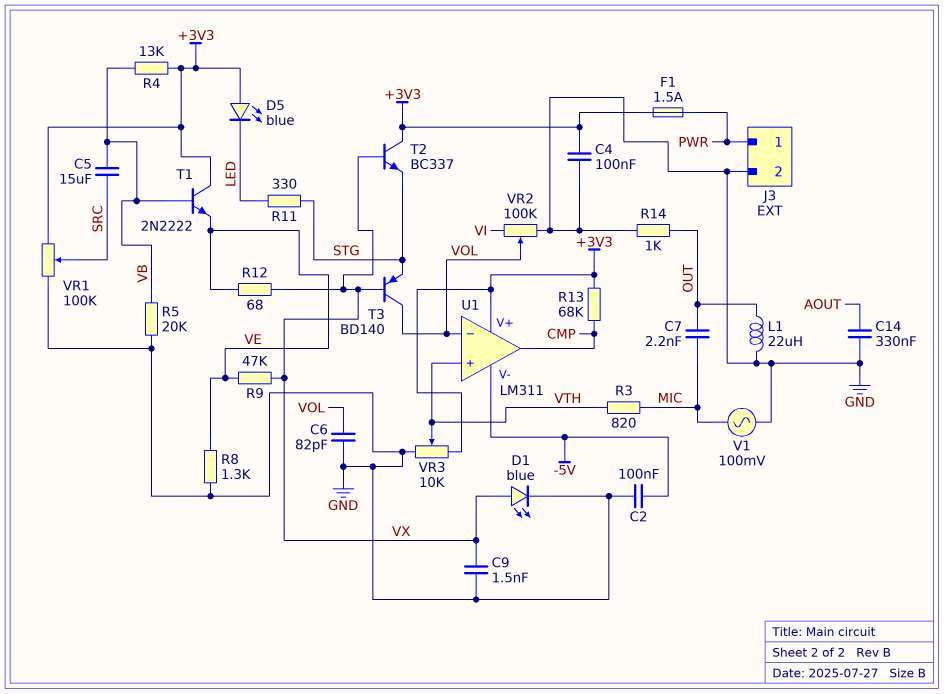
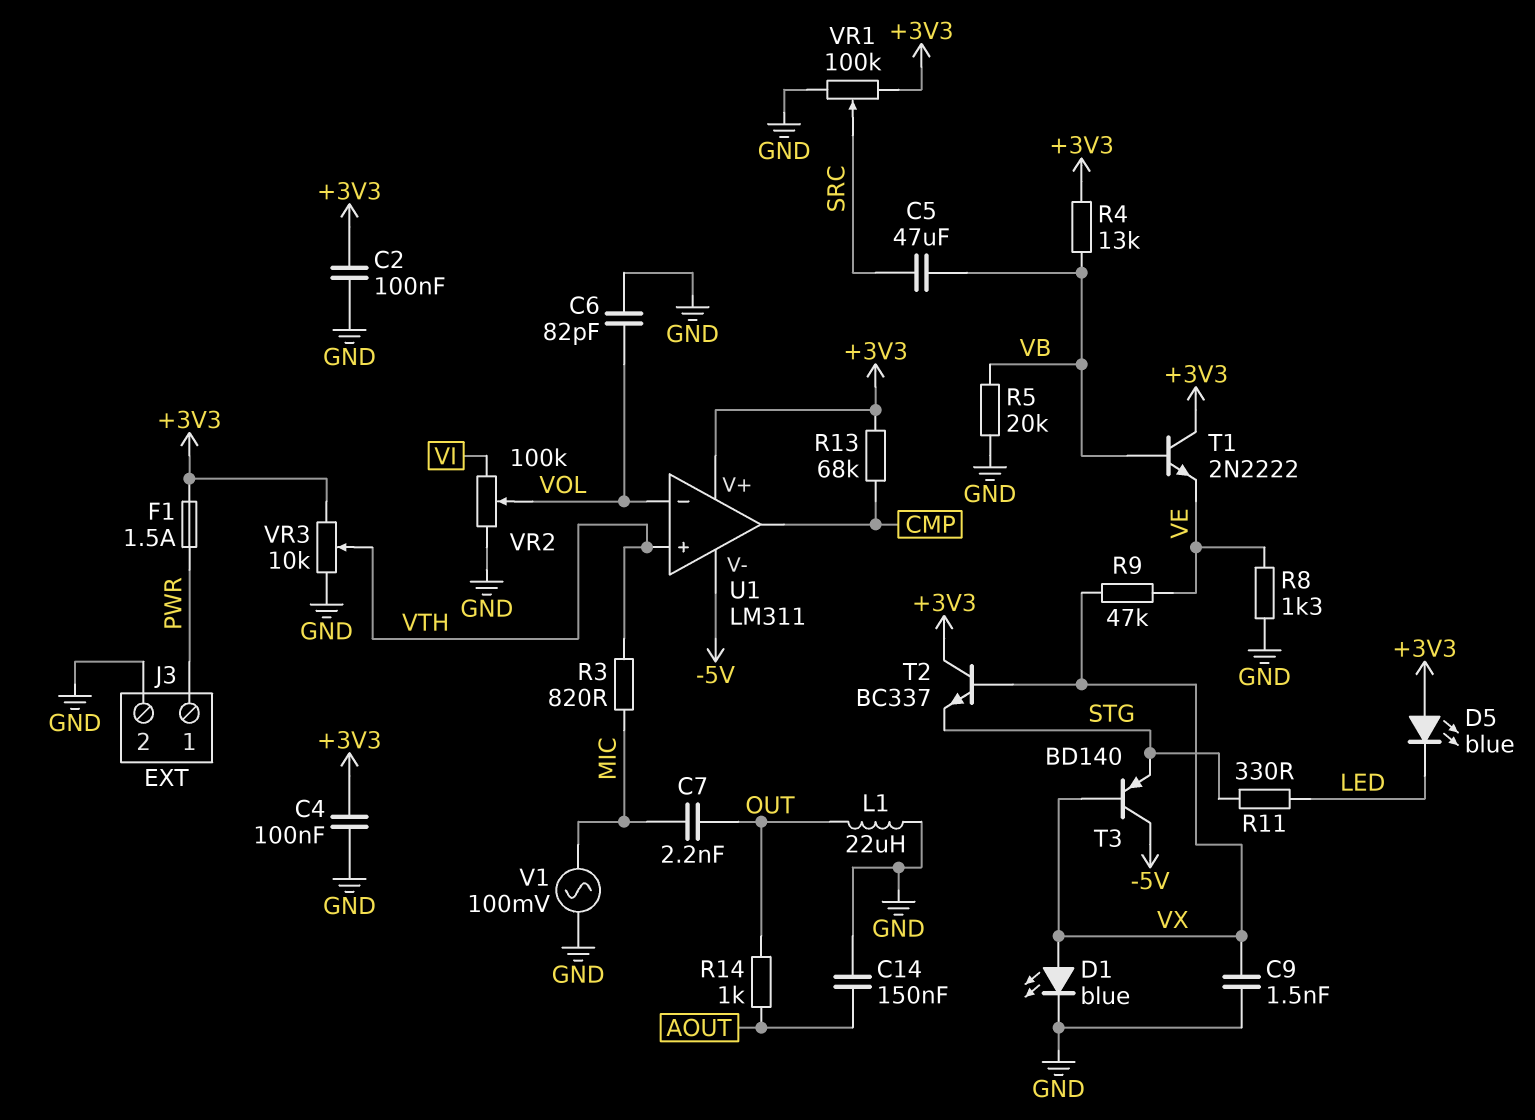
C2: 100nF (-5V, GND) -> 100nF (+3V3, GND)
C5: 15uF (SRC, VB) -> 47uF (SRC, VB)
C14: 330nF (AOUT, GND) -> 150nF (AOUT, GND)
R12: 68 (VE, VX) -> none
R14: 1k (GND, OUT) -> 1k (AOUT, OUT)
T3: PNP BD140 (B VX, C VOL, E STG) -> PNP BD140 (B VX, C -5V, E STG)

